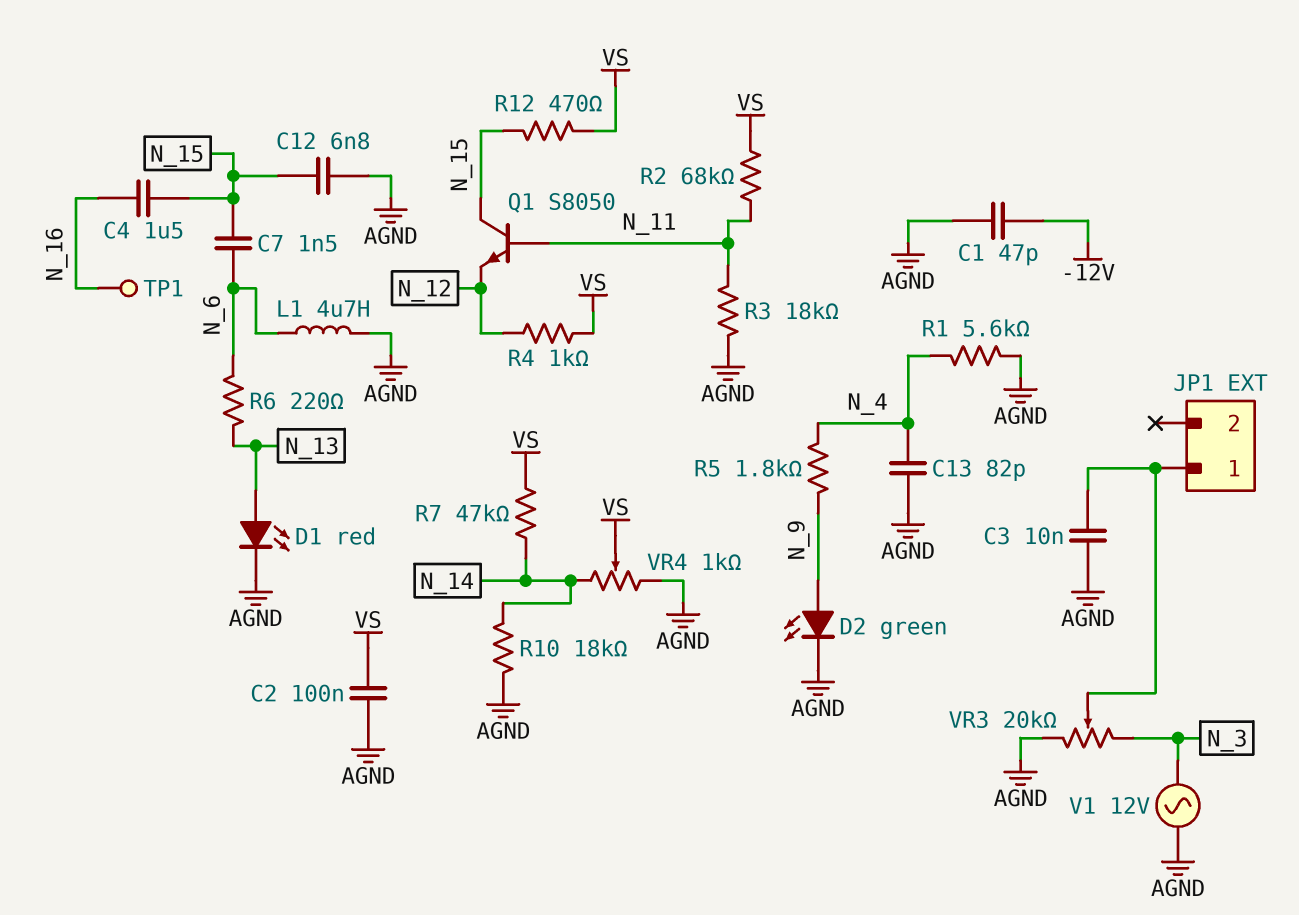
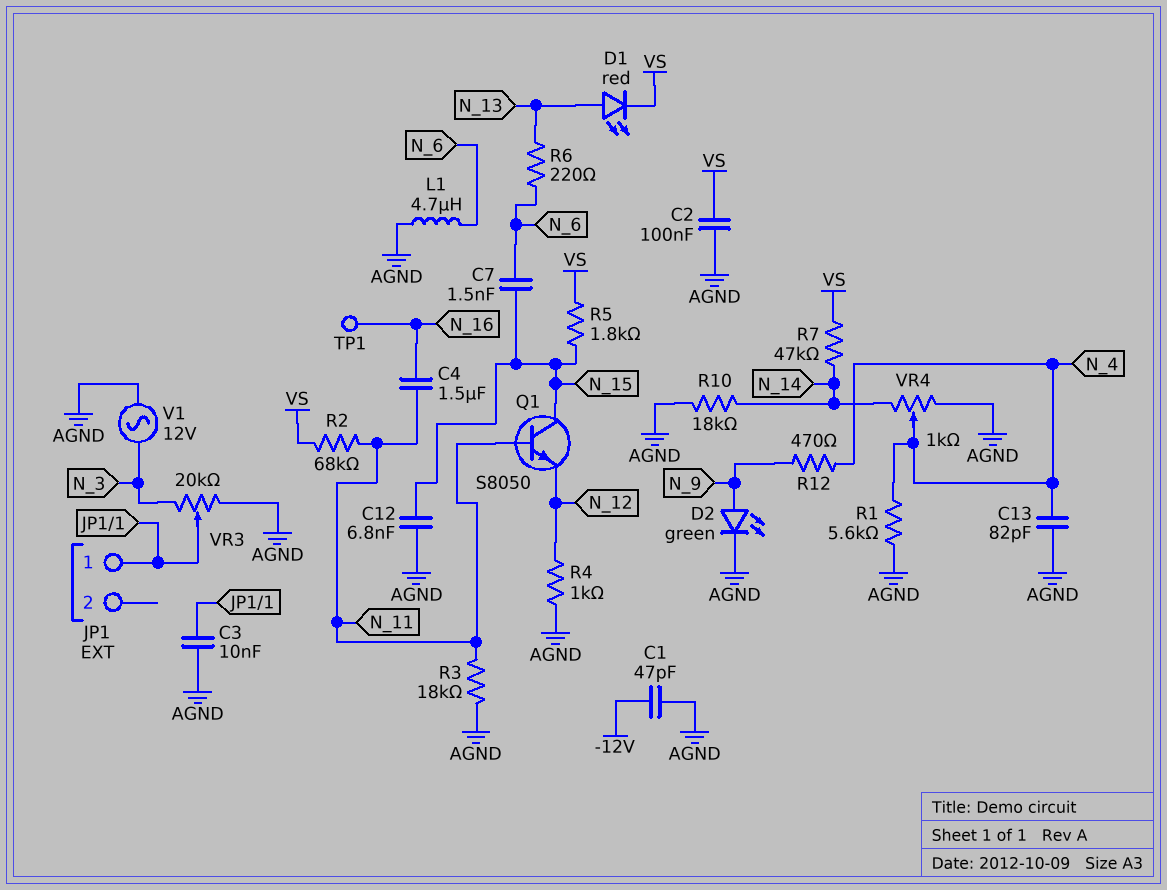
C4: 1.5uF (N_15, N_16) -> 1.5uF (N_11, N_16)
D1: LED red (A N_13, K AGND) -> LED red (A N_13, K VS)
R4: 1k (N_12, VS) -> 1k (AGND, N_12)
R5: 1.8k (N_4, N_9) -> 1.8k (N_15, VS)
R12: 470 (N_15, VS) -> 470 (N_4, N_9)
VR4: 1k (AGND, N_14, wiper VS) -> 1k (AGND, N_14, wiper N_4)

